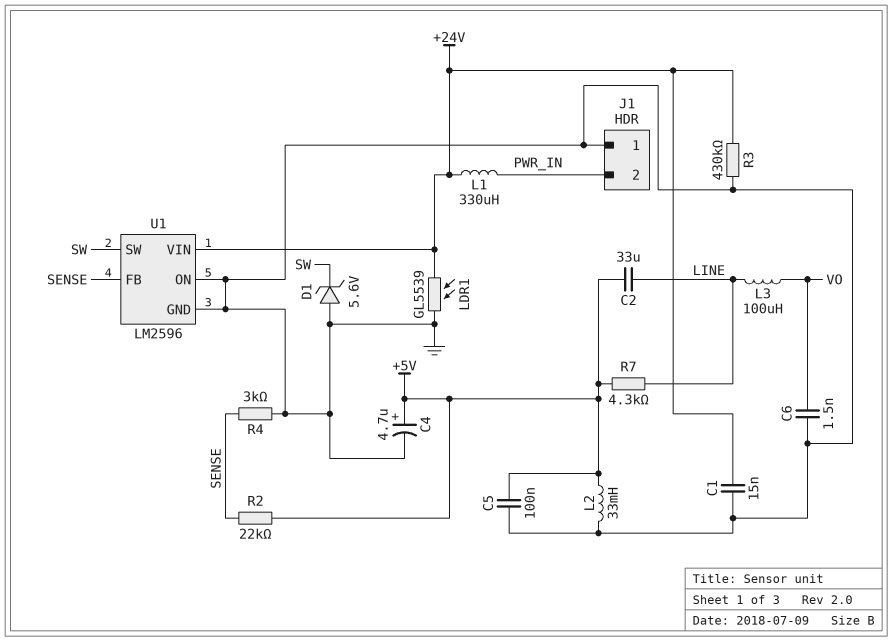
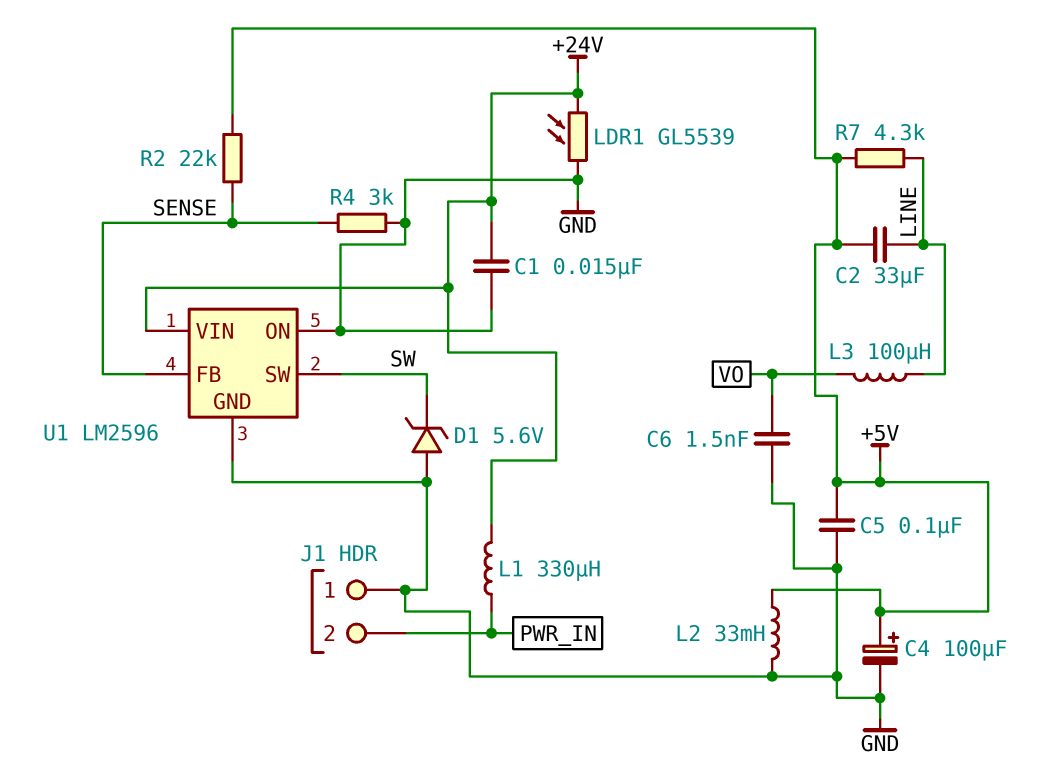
C4: 4.7uF (plus +5V, minus GND) -> 100uF (plus +5V, minus GND)
R3: 430k (+24V, GND) -> none

